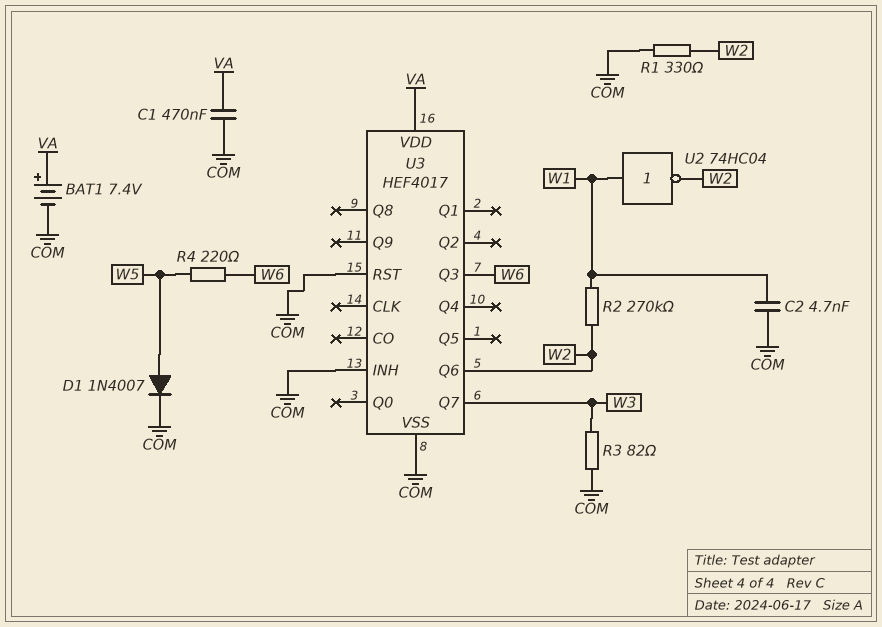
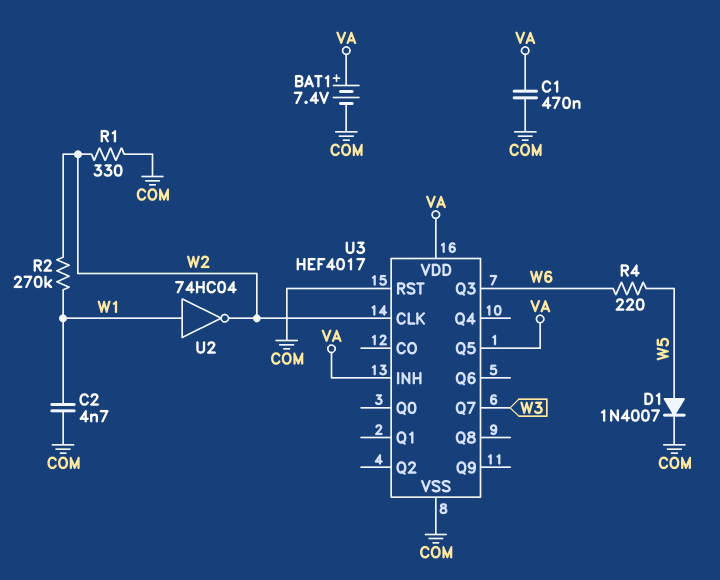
R3: 82 (COM, W3) -> none
U3 pin CLK: none -> W2
U3 pin INH: COM -> VA
U3 pin Q5: none -> VA
U3 pin Q6: W2 -> none

